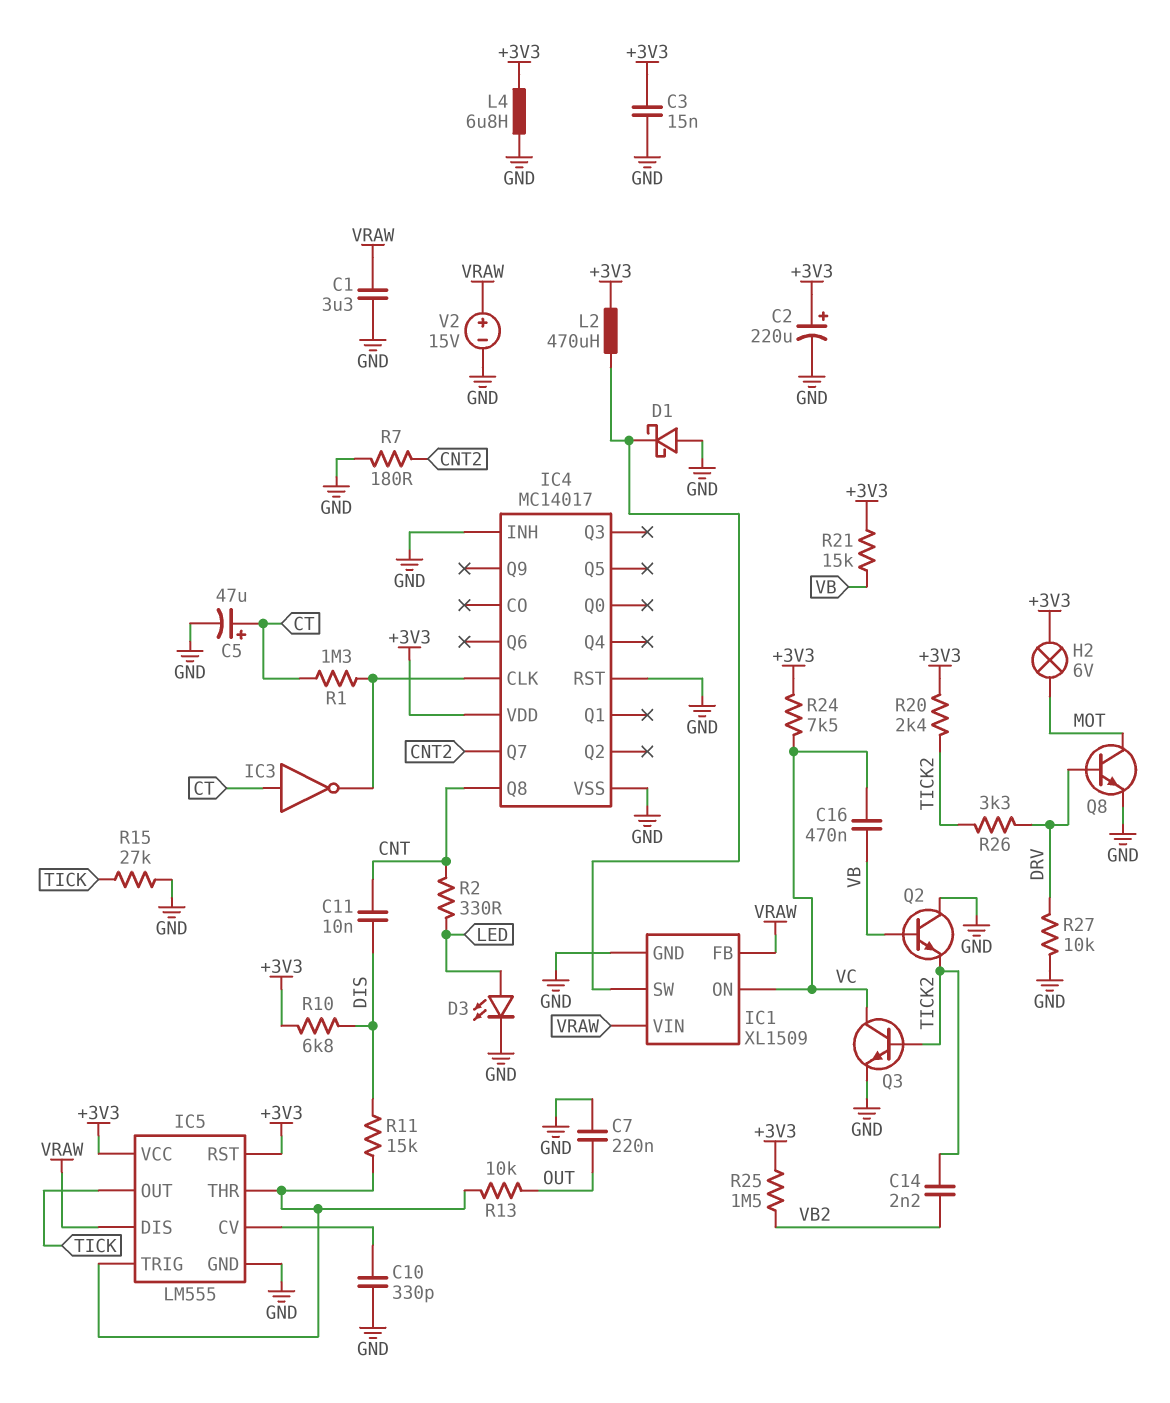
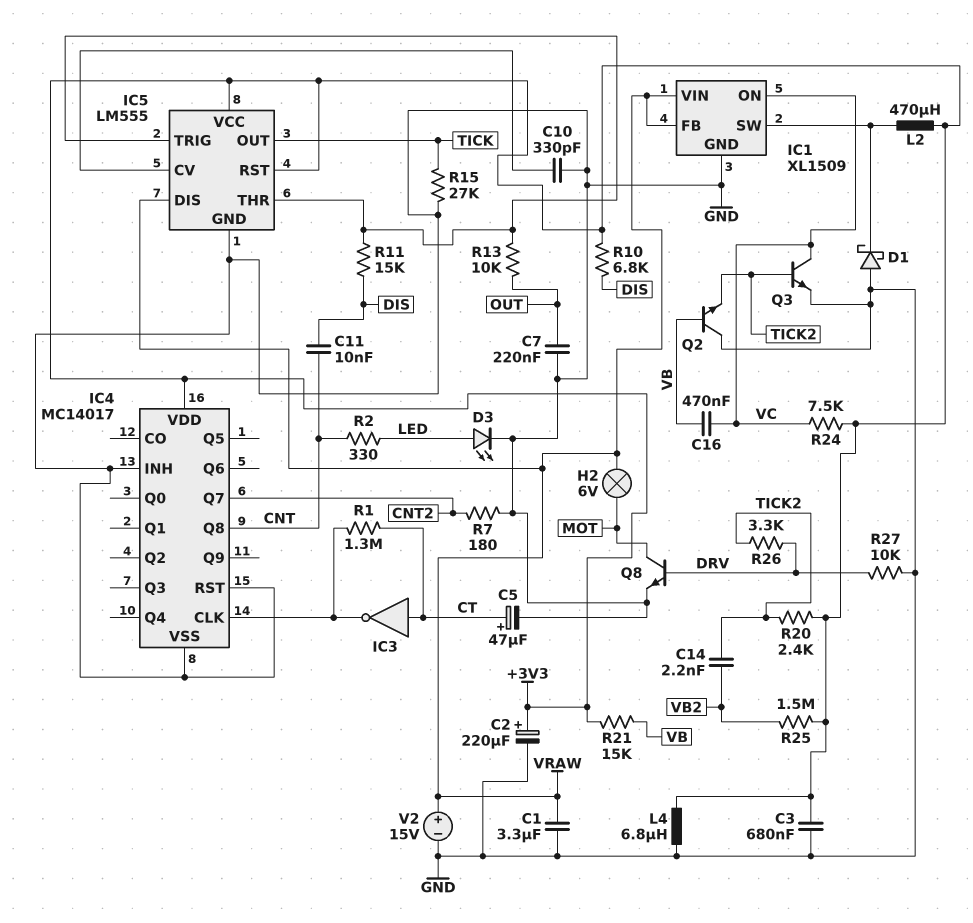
C3: 15nF (+3V3, GND) -> 680nF (+3V3, GND)
H2: lamp 6V (+3V3, MOT) -> lamp 6V (MOT, VRAW)

